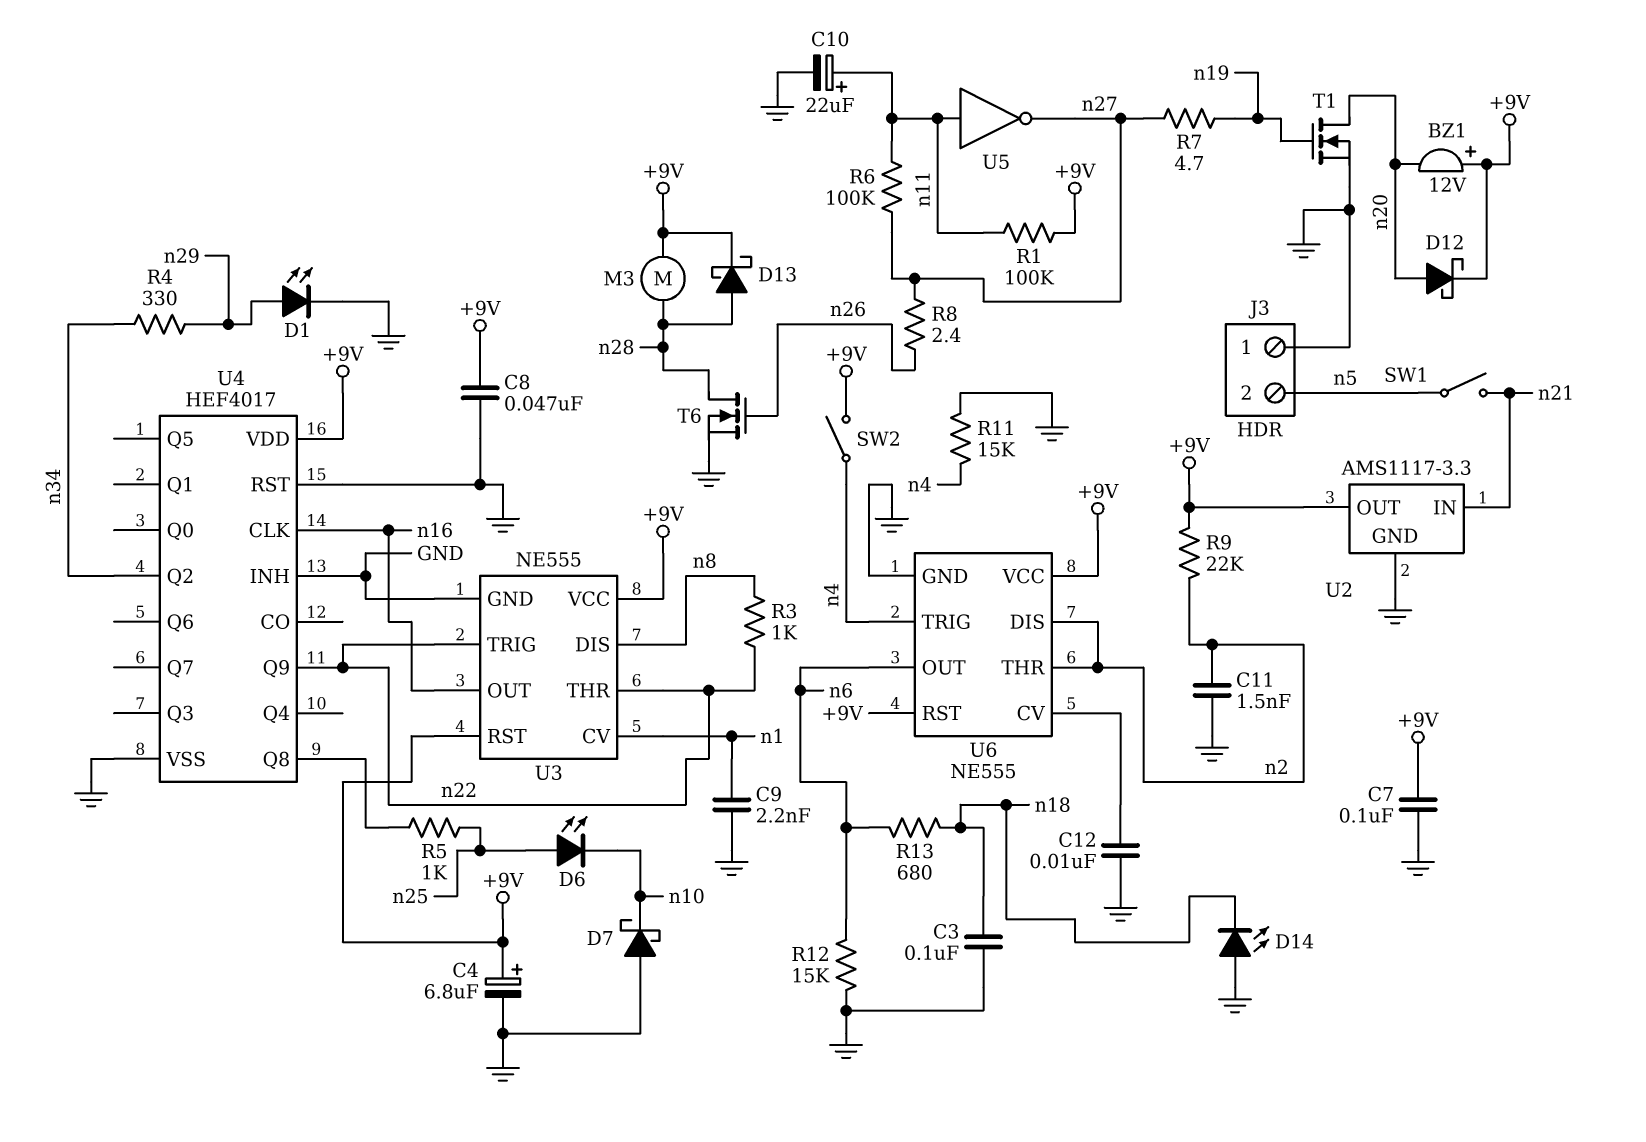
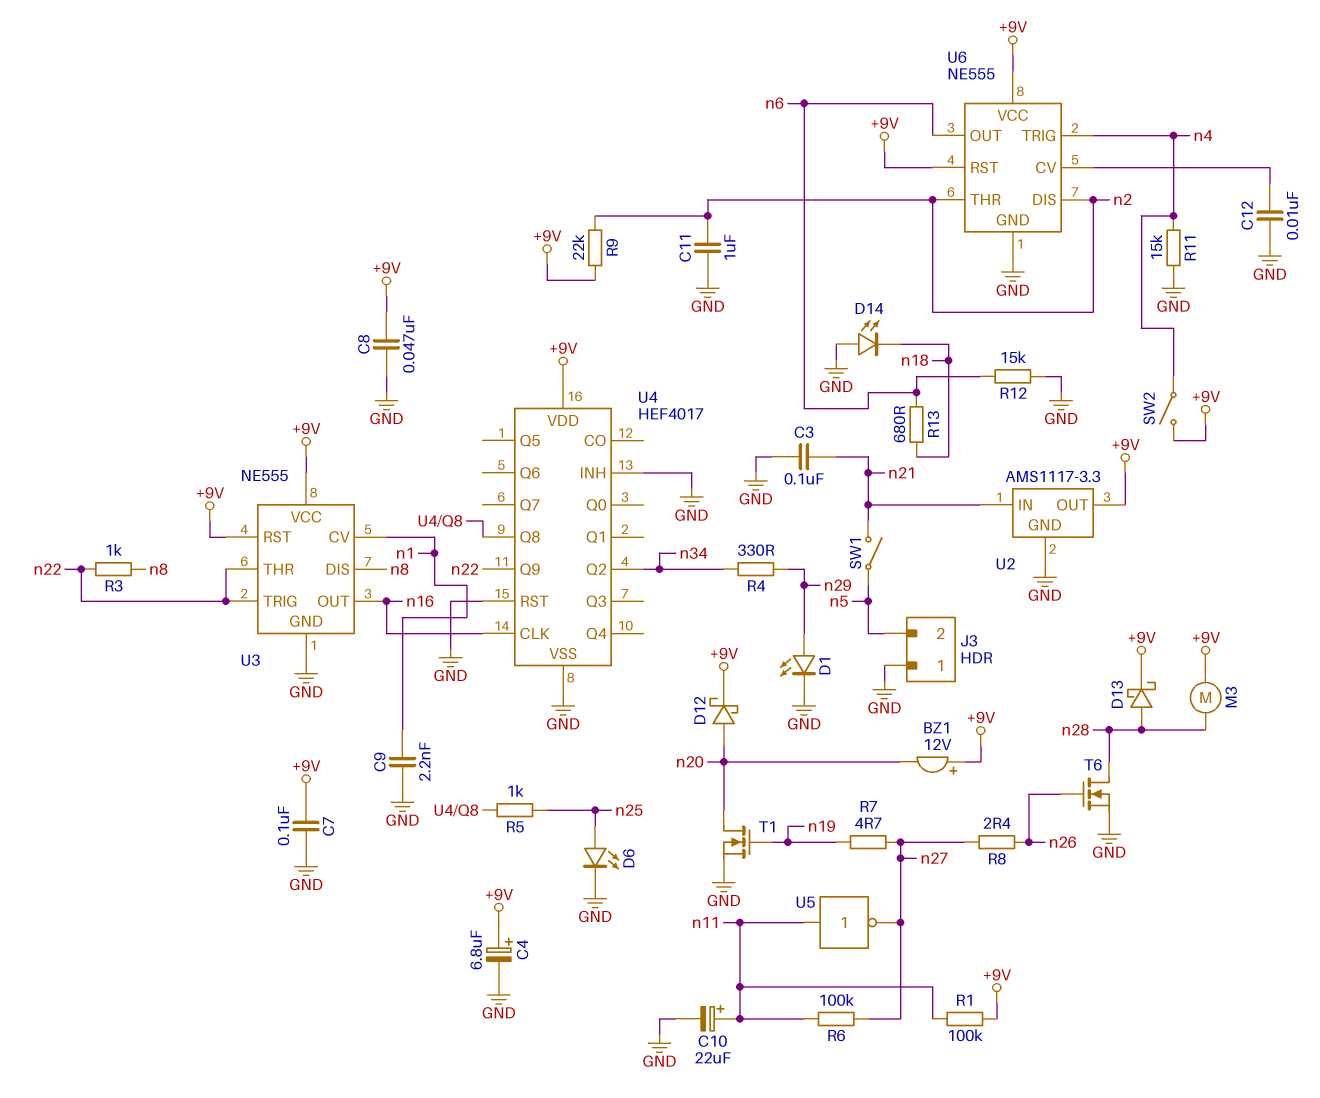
C3: 100nF (GND, n18) -> 100nF (GND, n21)
C11: 1.5nF (GND, n2) -> 1uF (GND, n2)
D6: LED (A n25, K n10) -> LED (A n25, K GND)
D7: schottky (A GND, K n10) -> none

